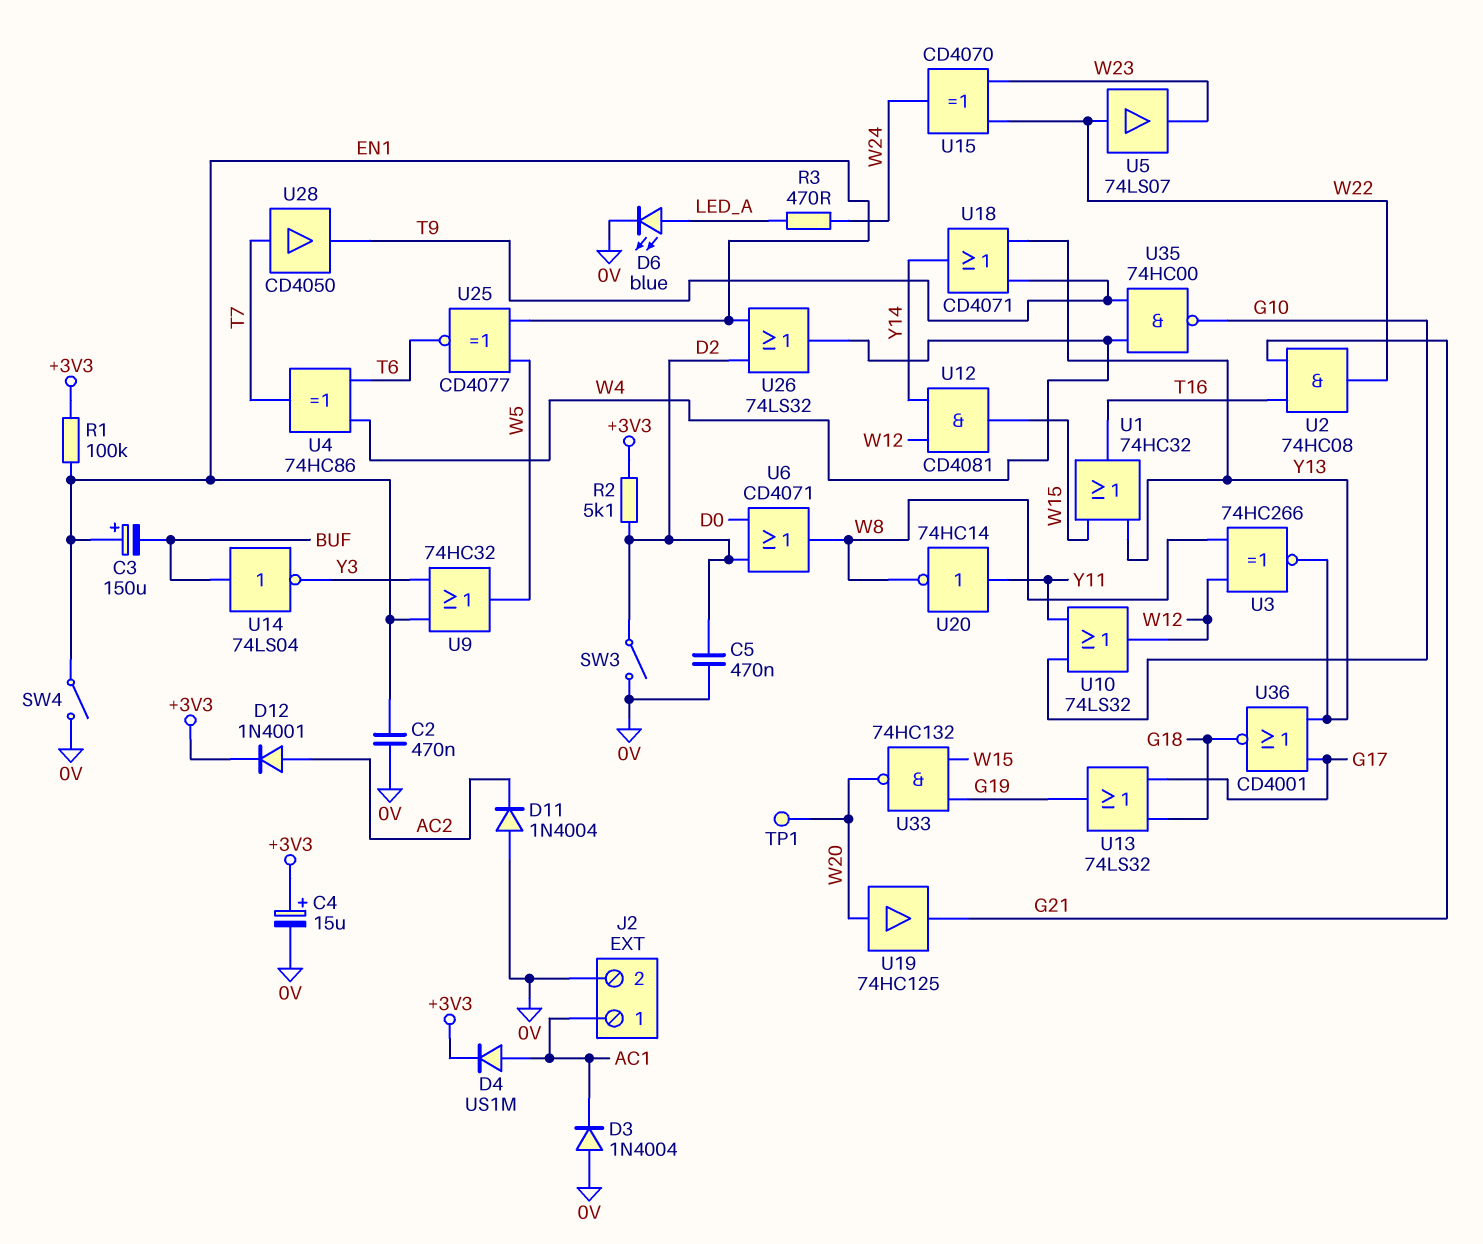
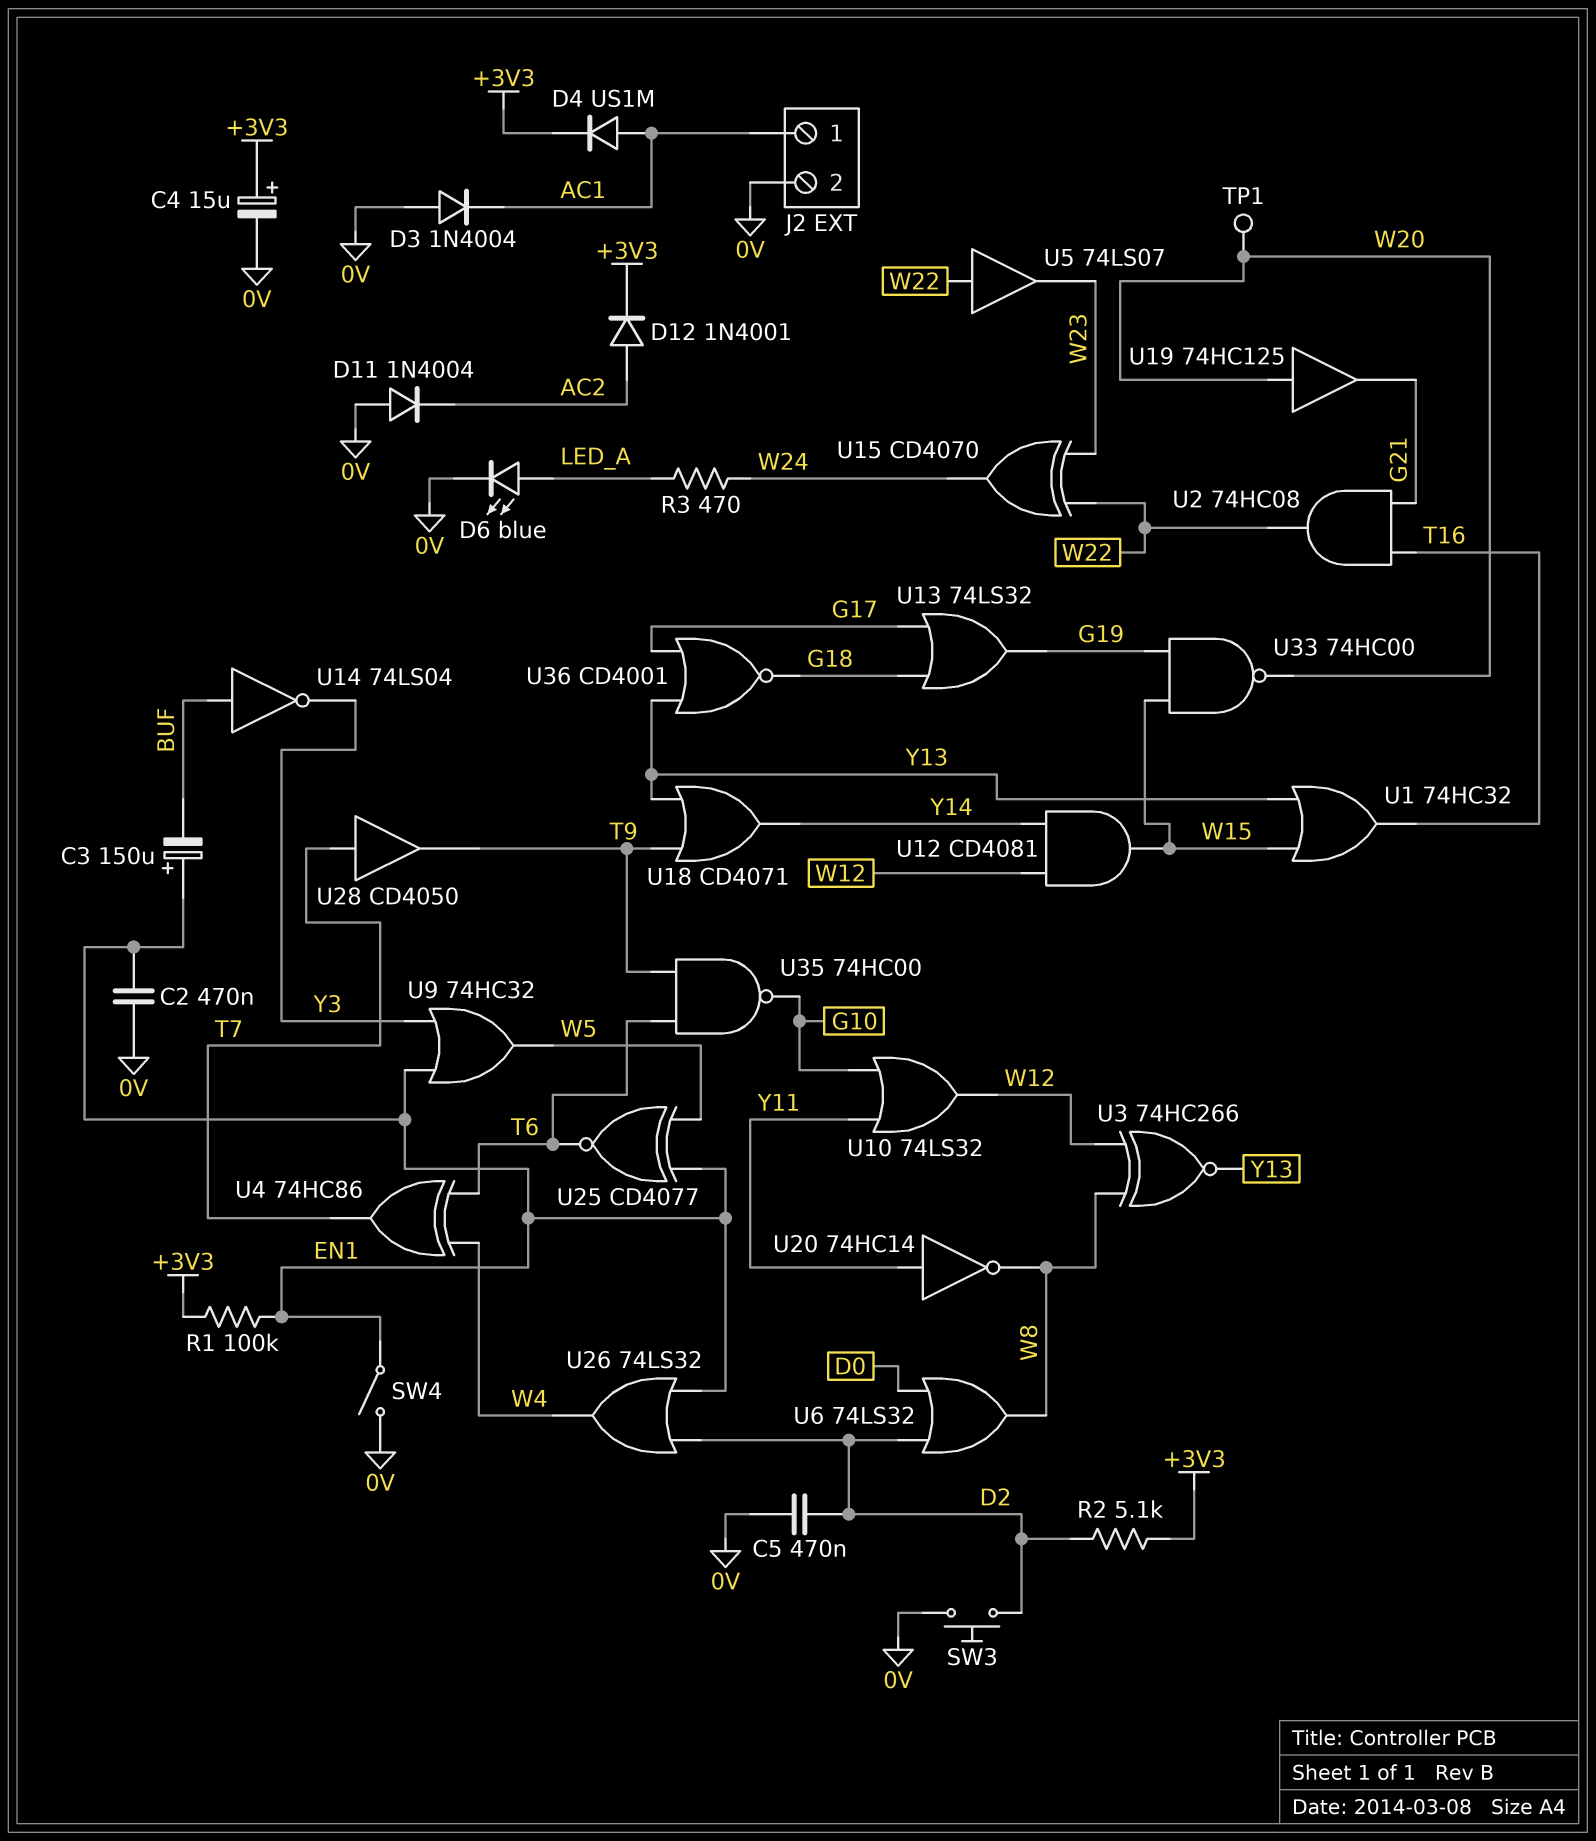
SW3: switch (0V, D2) -> button (0V, D2)
U6: OR CD4071 (in D0, in D2, out W8) -> OR 74LS32 (in D0, in D2, out W8)
U33: NAND 74HC132 (in G19, in W15, out W20) -> NAND 74HC00 (in G19, in W15, out W20)
U35: NAND 74HC00 (in T9, in W4, out G10) -> NAND 74HC00 (in T6, in T9, out G10)

